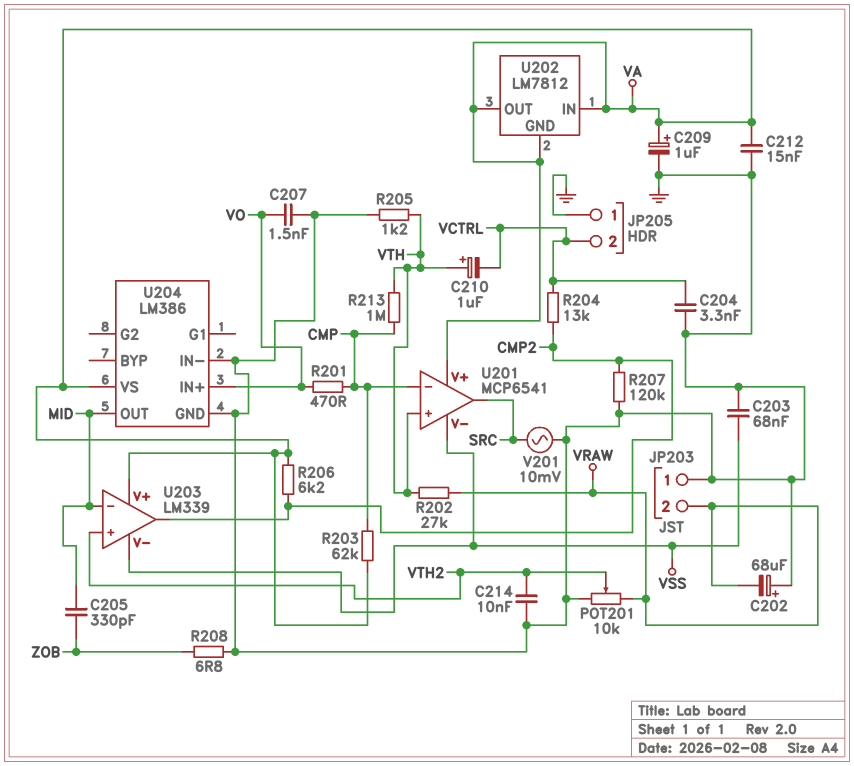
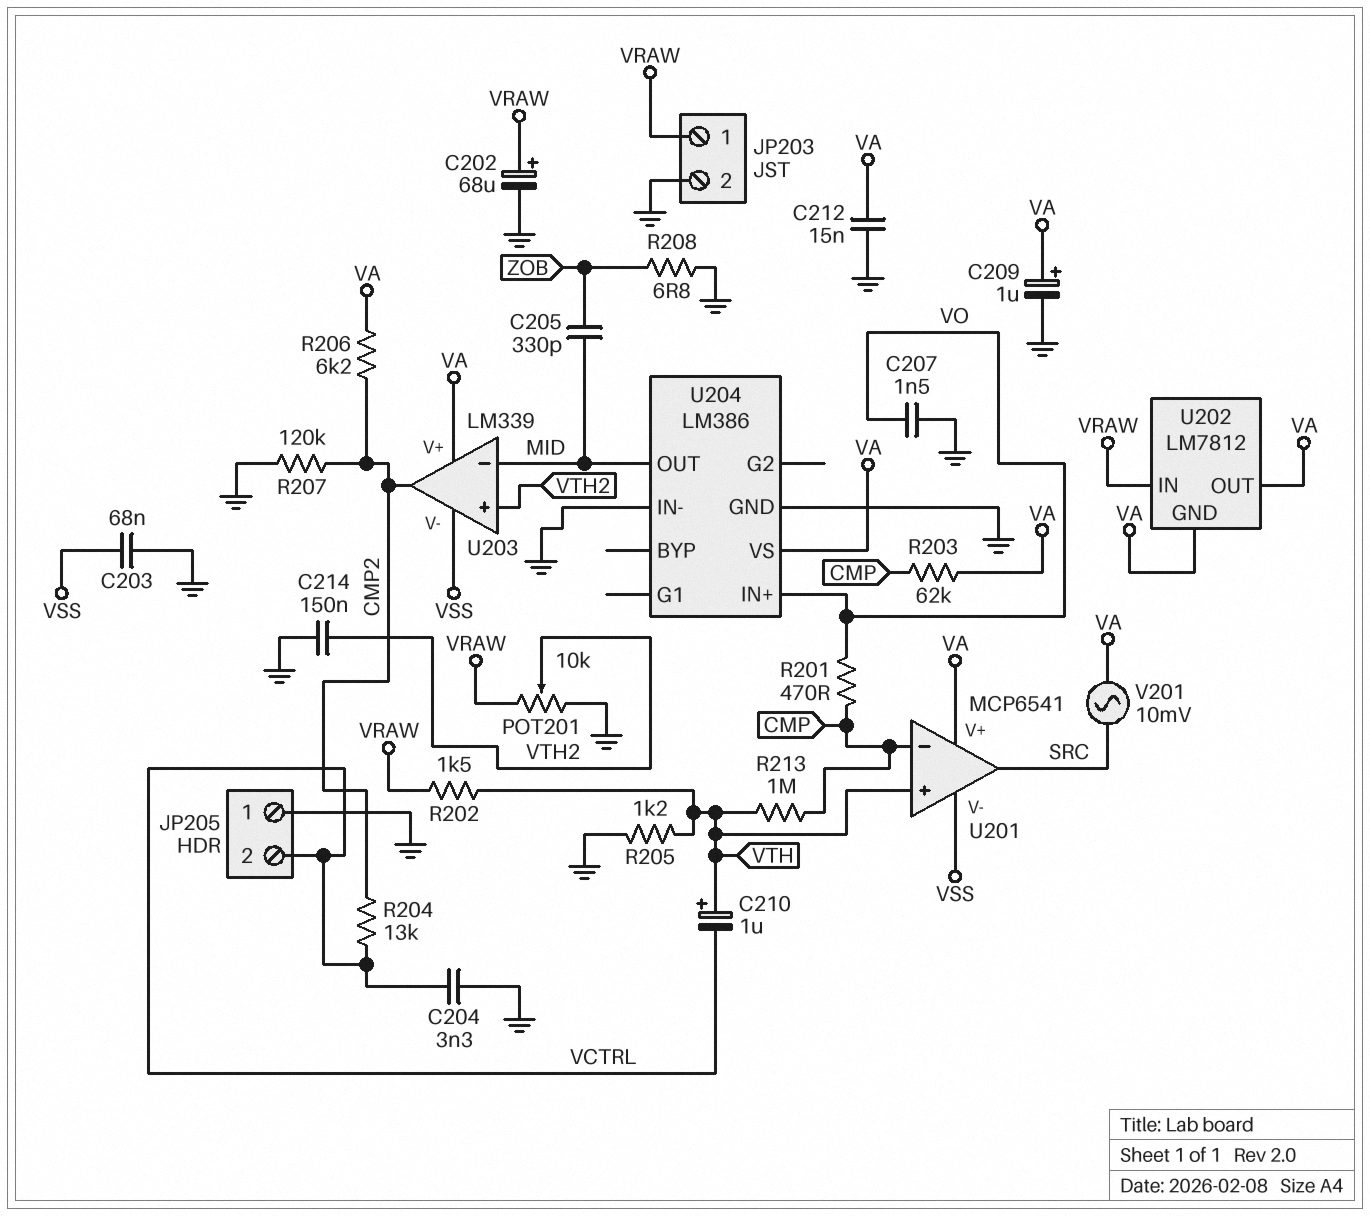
C202: 68uF (plus GND, minus VRAW) -> 68uF (plus VRAW, minus GND)
C214: 10nF (GND, VTH2) -> 150nF (GND, VTH2)
JP203 pin 1: GND -> VRAW
JP203 pin 2: VRAW -> GND
R202: 27k (VRAW, VTH) -> 1.5k (VRAW, VTH)
U202 pin IN: VA -> VRAW
V201: AC 10mV (GND, SRC) -> AC 10mV (SRC, VA)

